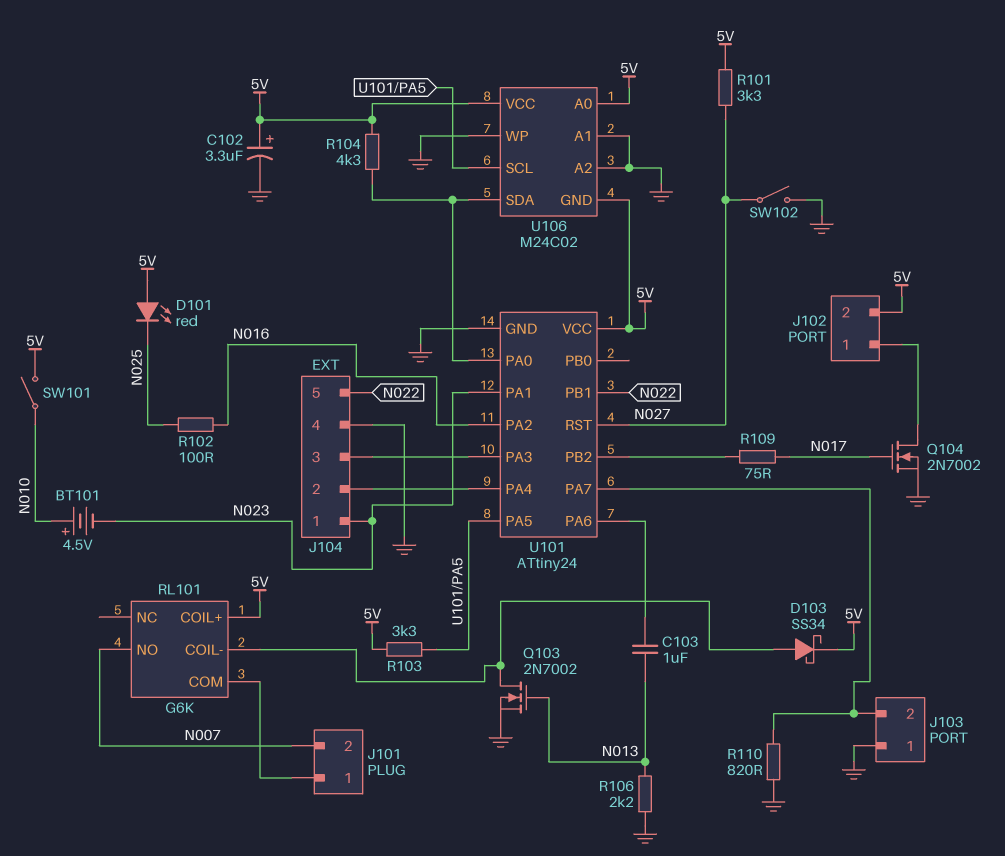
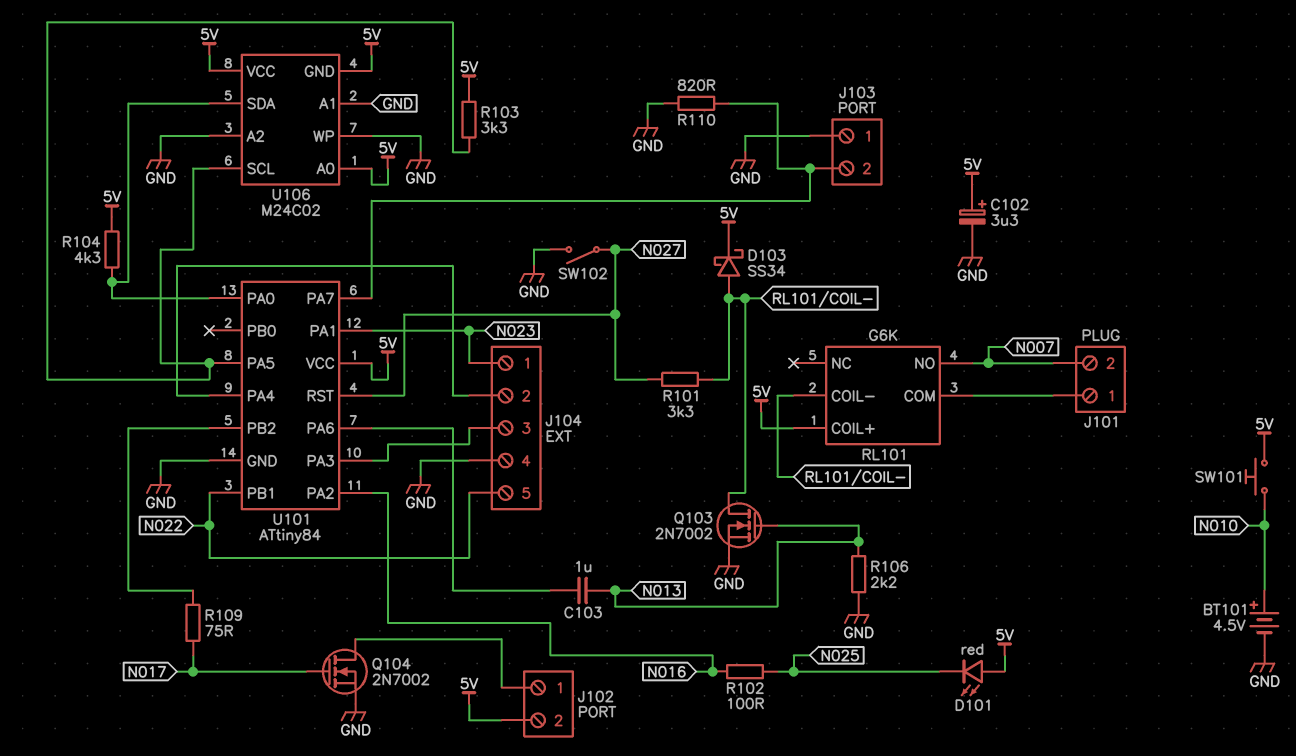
BT101: 4.5V (plus N010, minus N023) -> 4.5V (plus N010, minus GND)
R101: 3.3k (5V, N027) -> 3.3k (N027, RL101/COIL-)
SW101: switch (5V, N010) -> button (5V, N010)
U101: ATtiny24 -> ATtiny84

